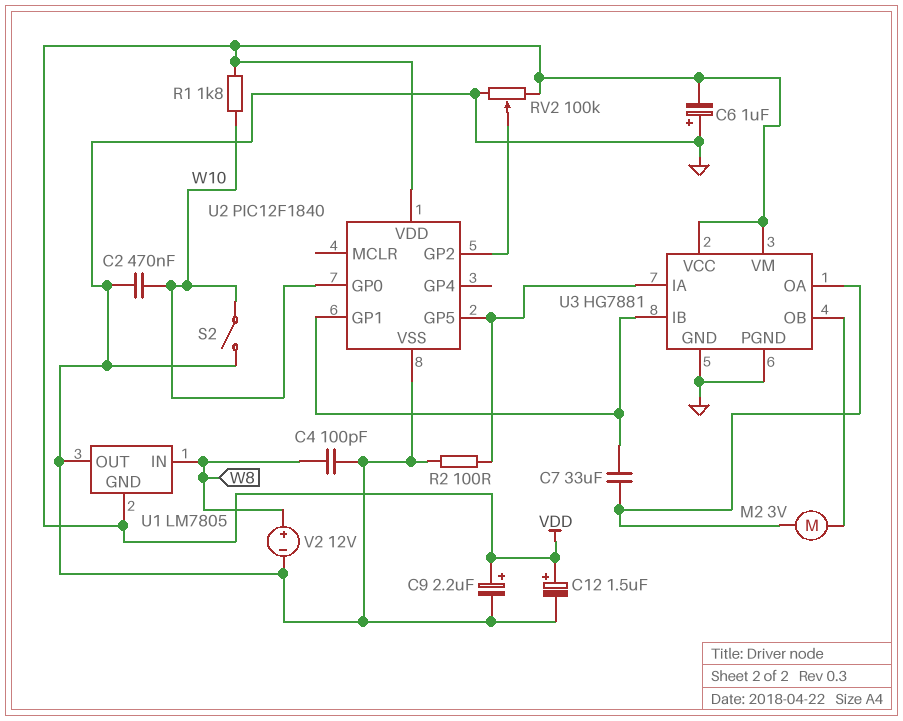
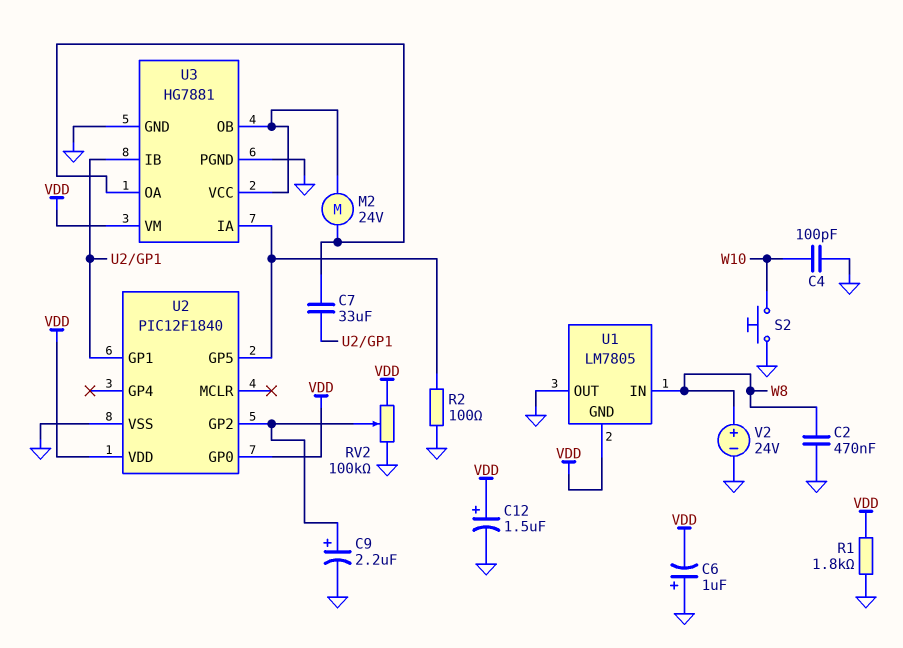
C2: 470nF (GND, W10) -> 470nF (GND, W8)
C4: 100pF (GND, W8) -> 100pF (GND, W10)
C9: 2.2uF (plus VDD, minus GND) -> 2.2uF (plus U2/GP2, minus GND)
M2: motor 3V (U3/OA, U3/OB) -> motor 24V (U3/OA, U3/OB)
R1: 1.8k (VDD, W10) -> 1.8k (GND, VDD)
S2: switch (GND, W10) -> button (GND, W10)
U2 pin GP0: W10 -> VDD
U3 pin VCC: VDD -> U3/OB
V2: 12V (plus W8, minus GND) -> 24V (plus W8, minus GND)

